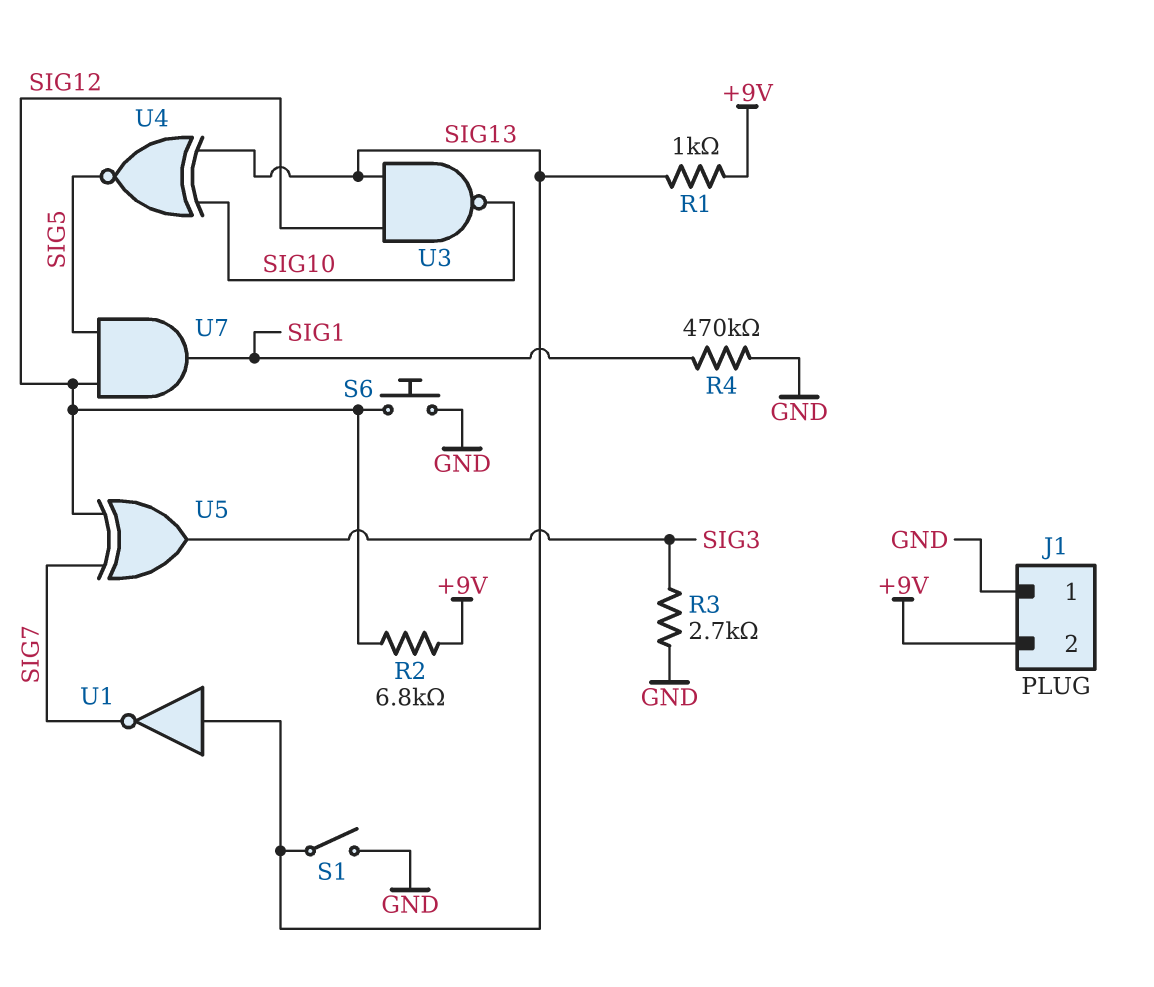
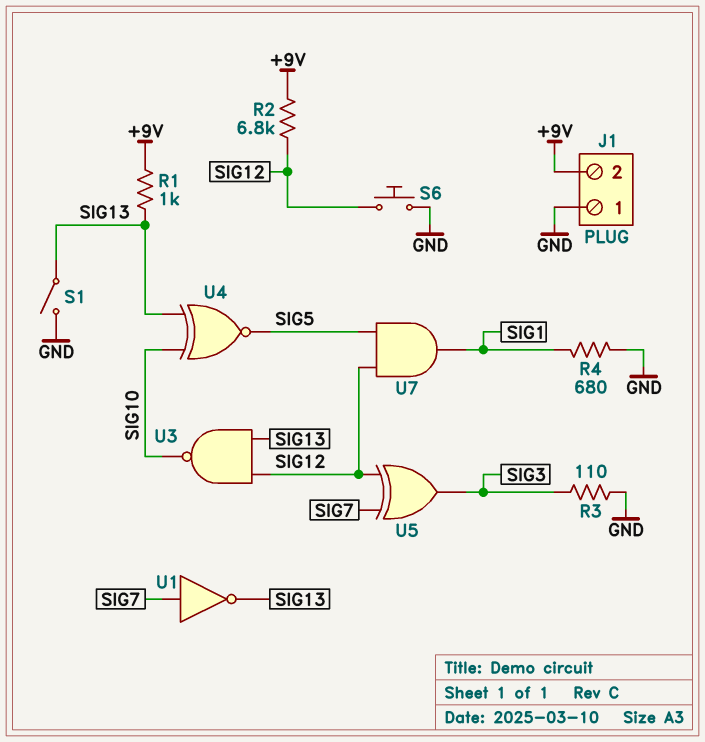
R3: 2.7k (GND, SIG3) -> 110 (GND, SIG3)
R4: 470k (GND, SIG1) -> 680 (GND, SIG1)
U1: NOT (in SIG13, out SIG7) -> NOT (in SIG7, out SIG13)

